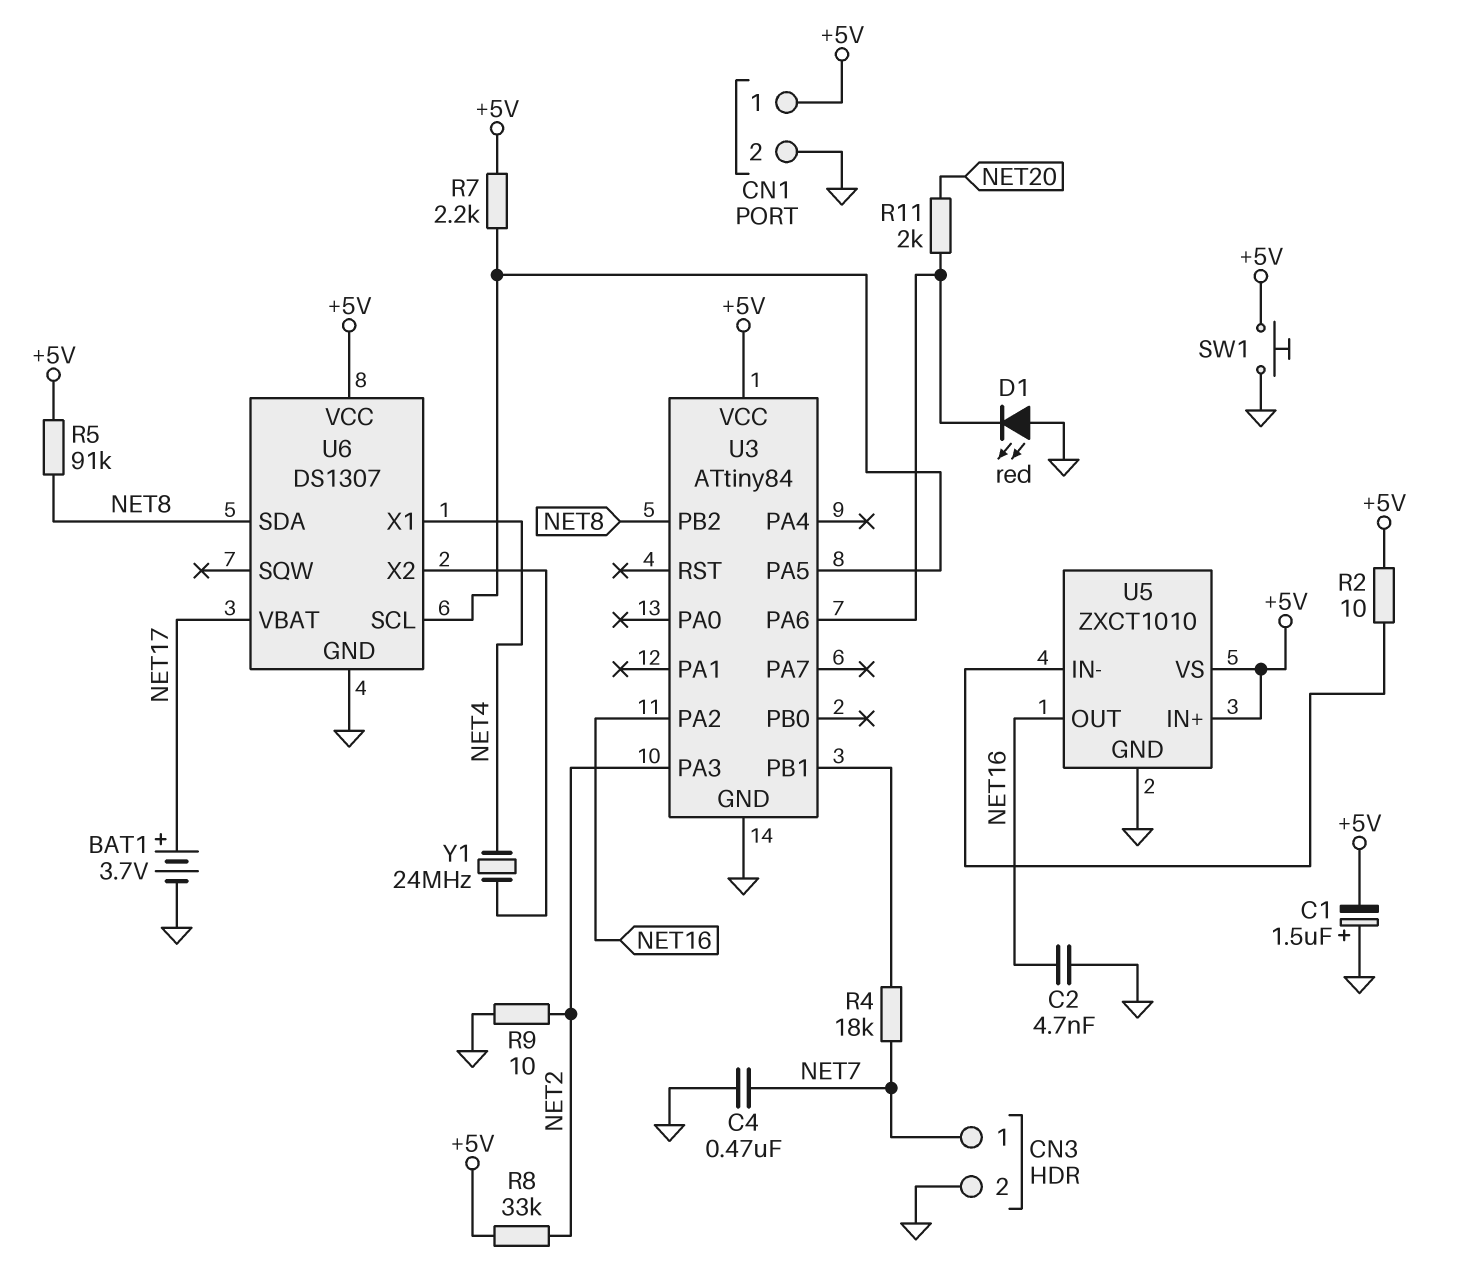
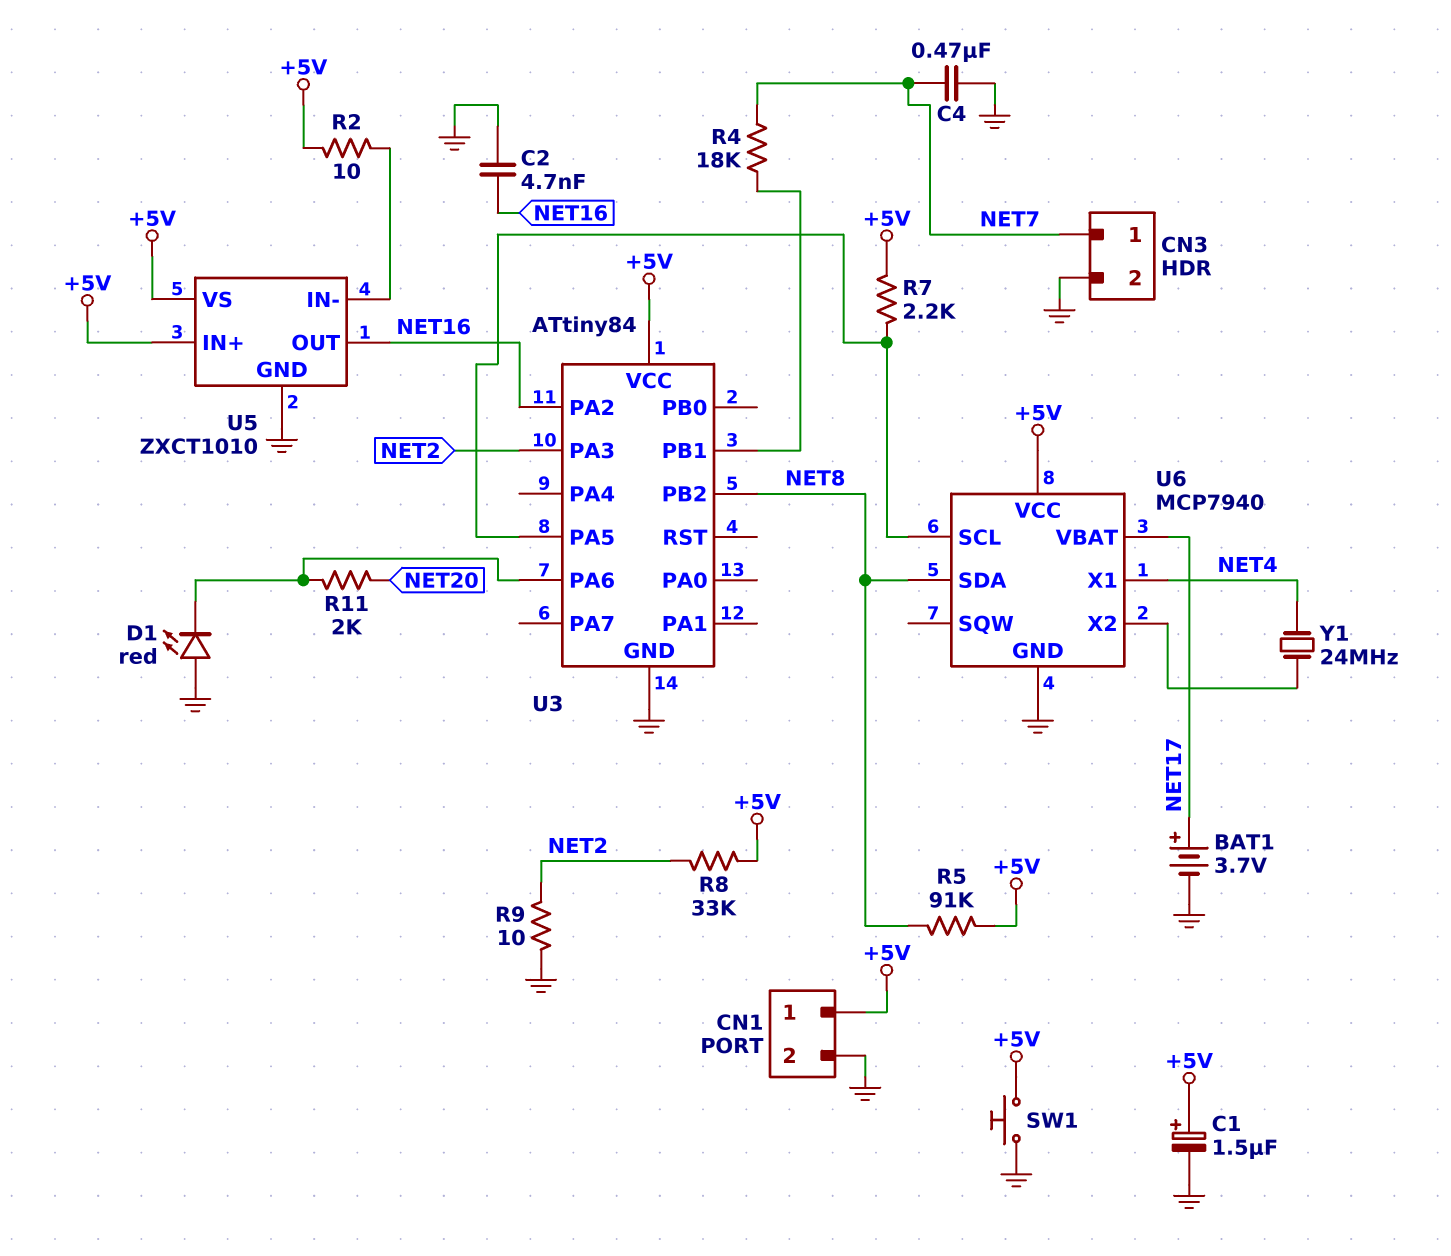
C1: 1.5uF (plus GND, minus +5V) -> 1.5uF (plus +5V, minus GND)
U6: DS1307 -> MCP7940

